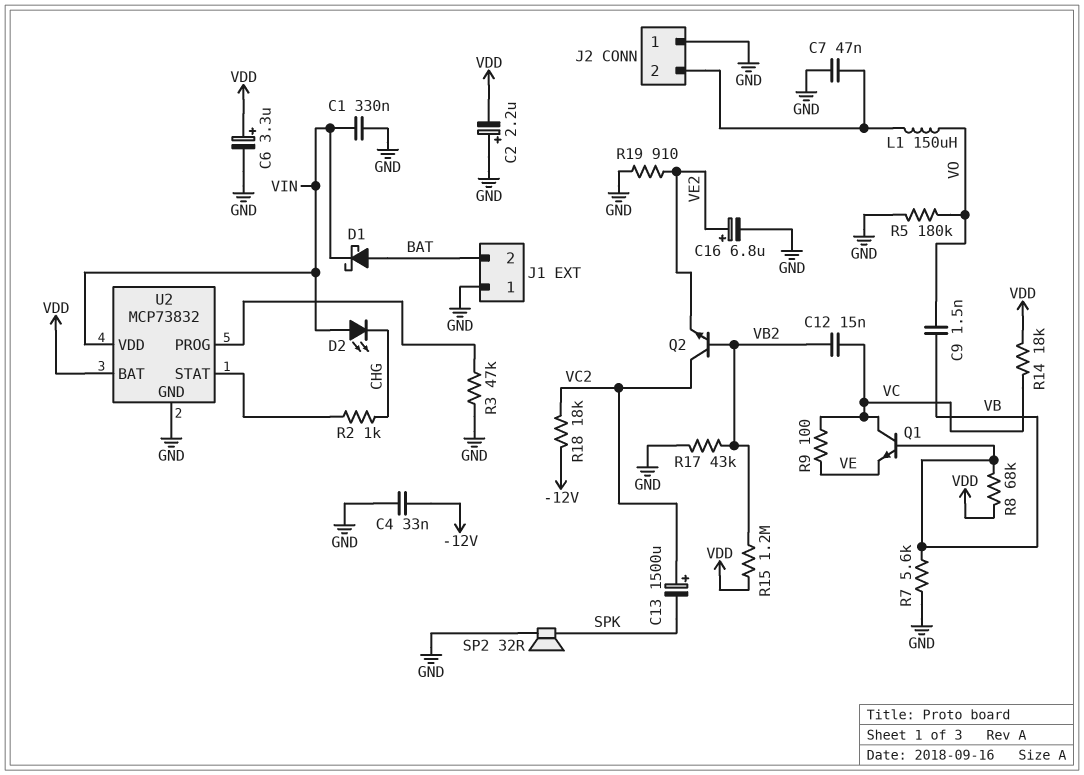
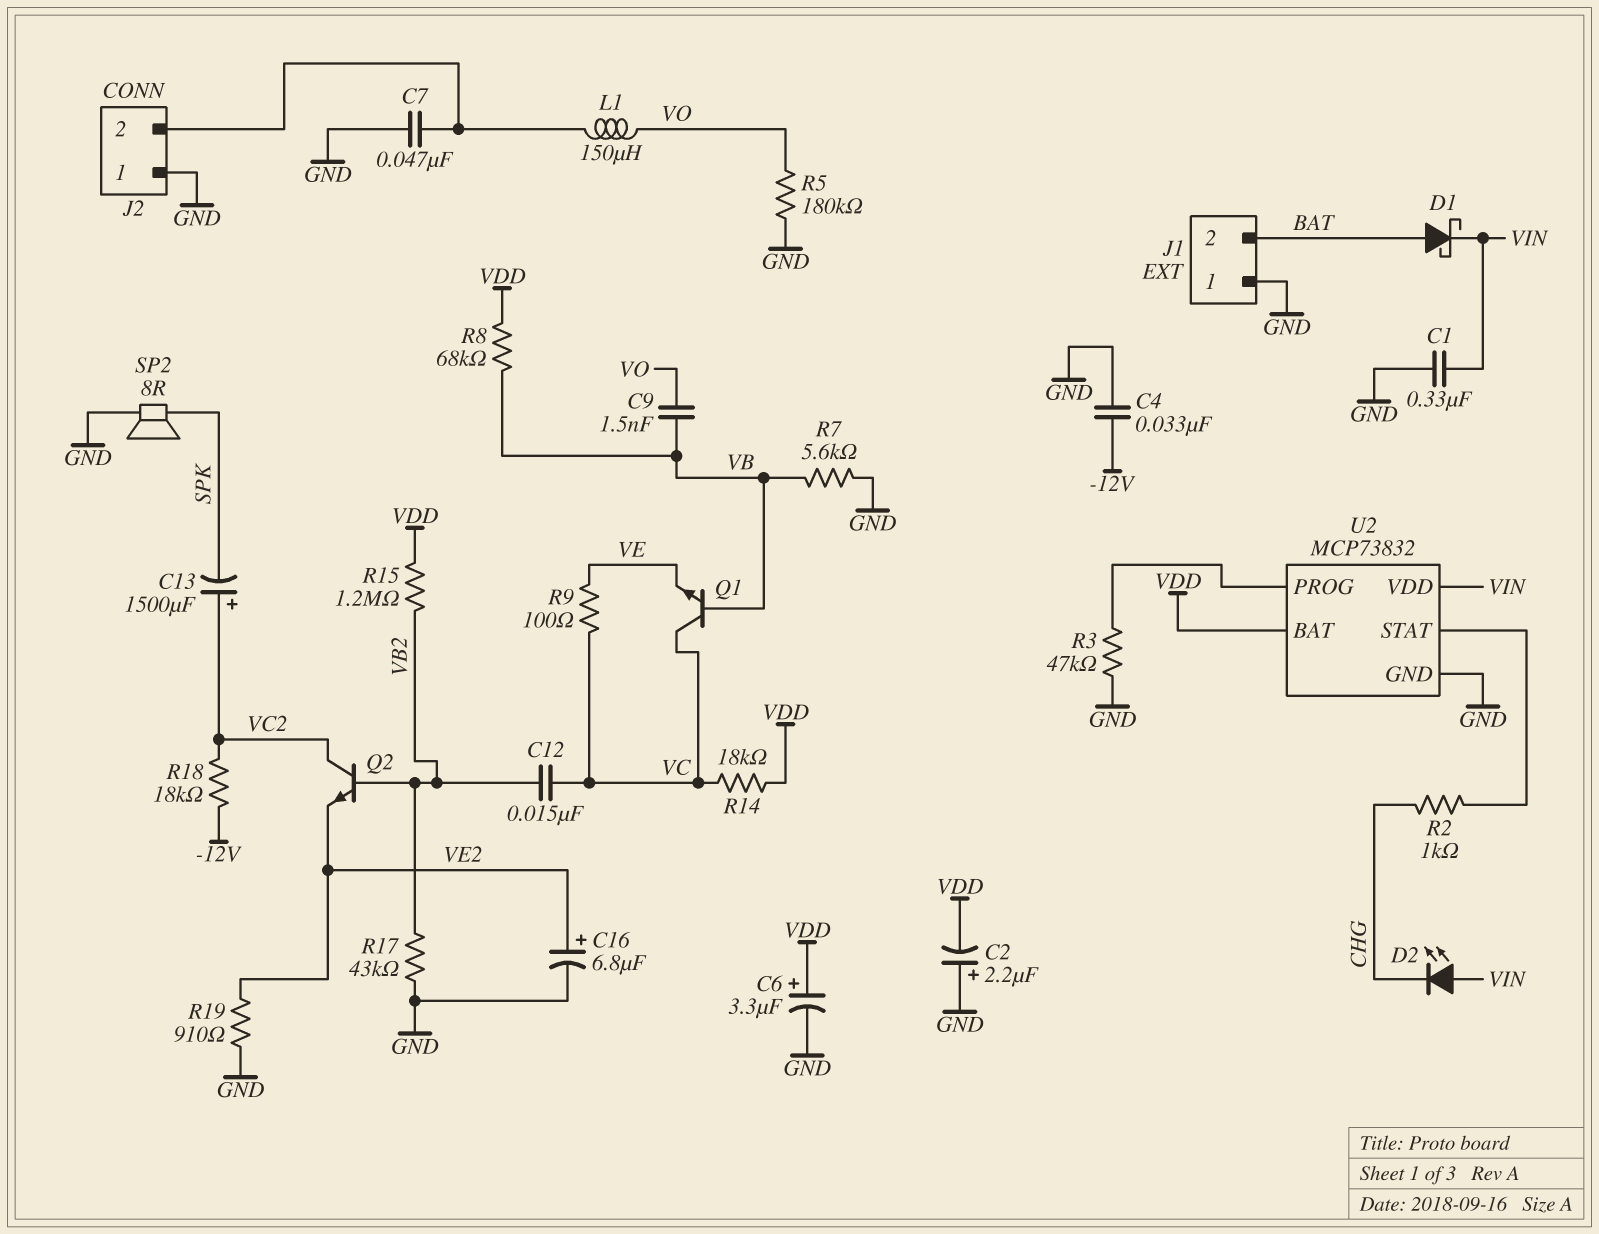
SP2: speaker 32R (GND, SPK) -> speaker 8R (GND, SPK)

